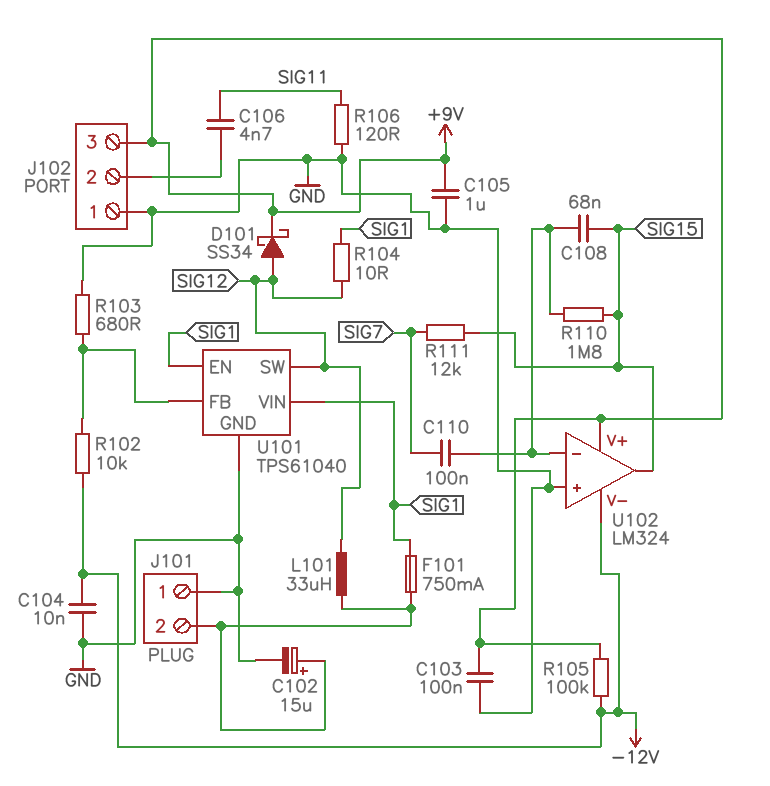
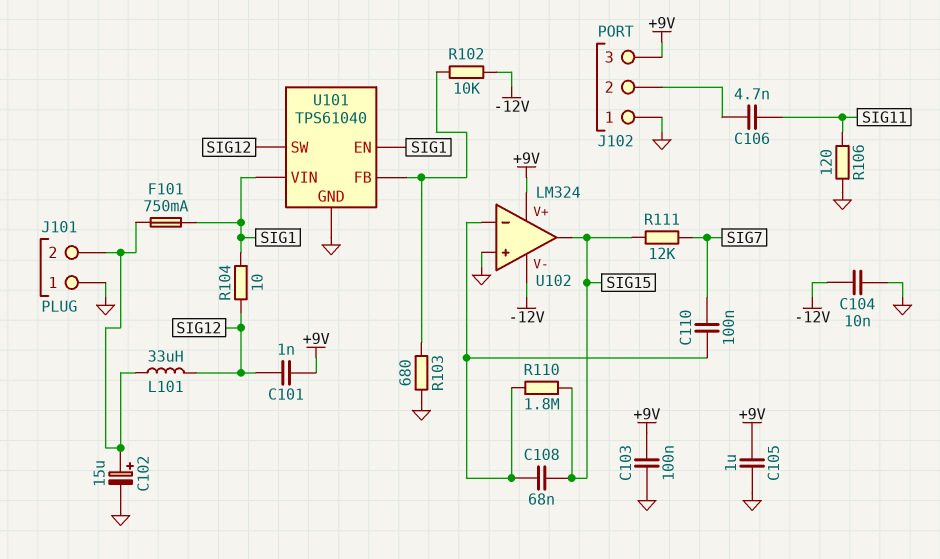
C101: none -> 1nF (+9V, SIG12)
D101: schottky SS34 (A SIG12, K +9V) -> none
R105: 100k (+9V, -12V) -> none

